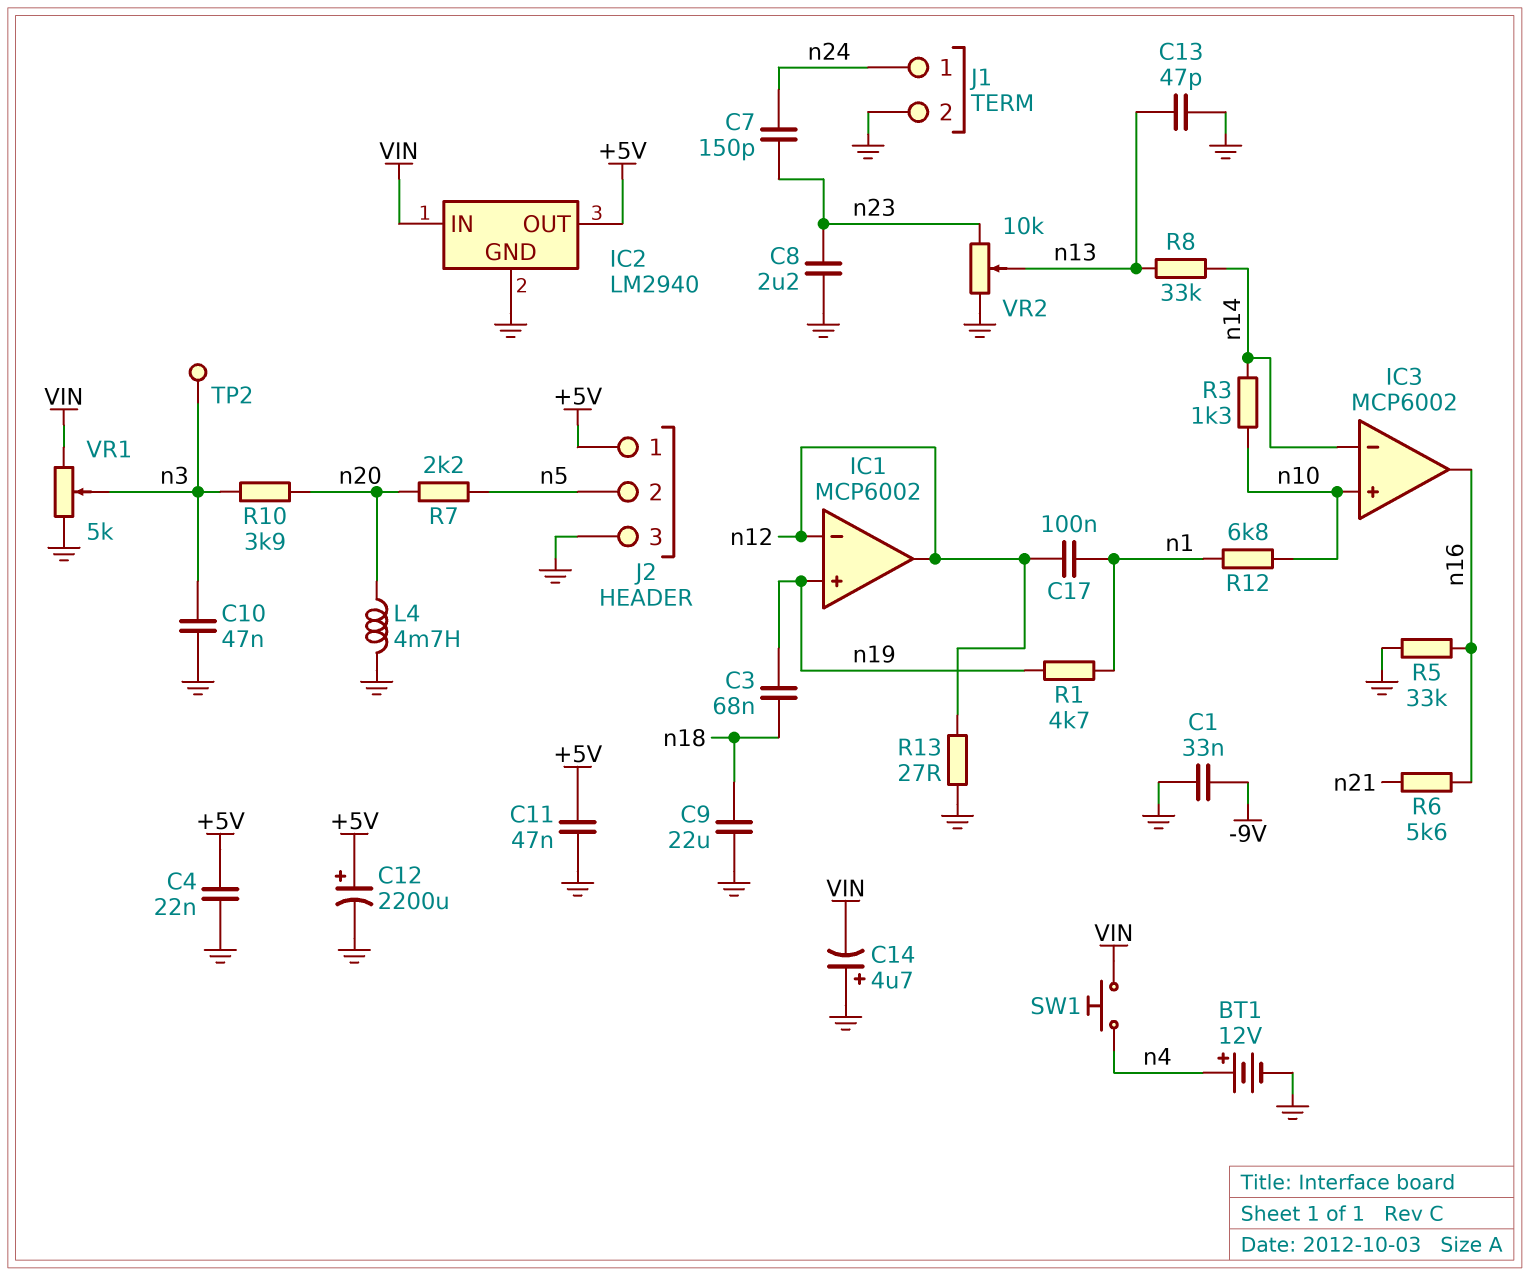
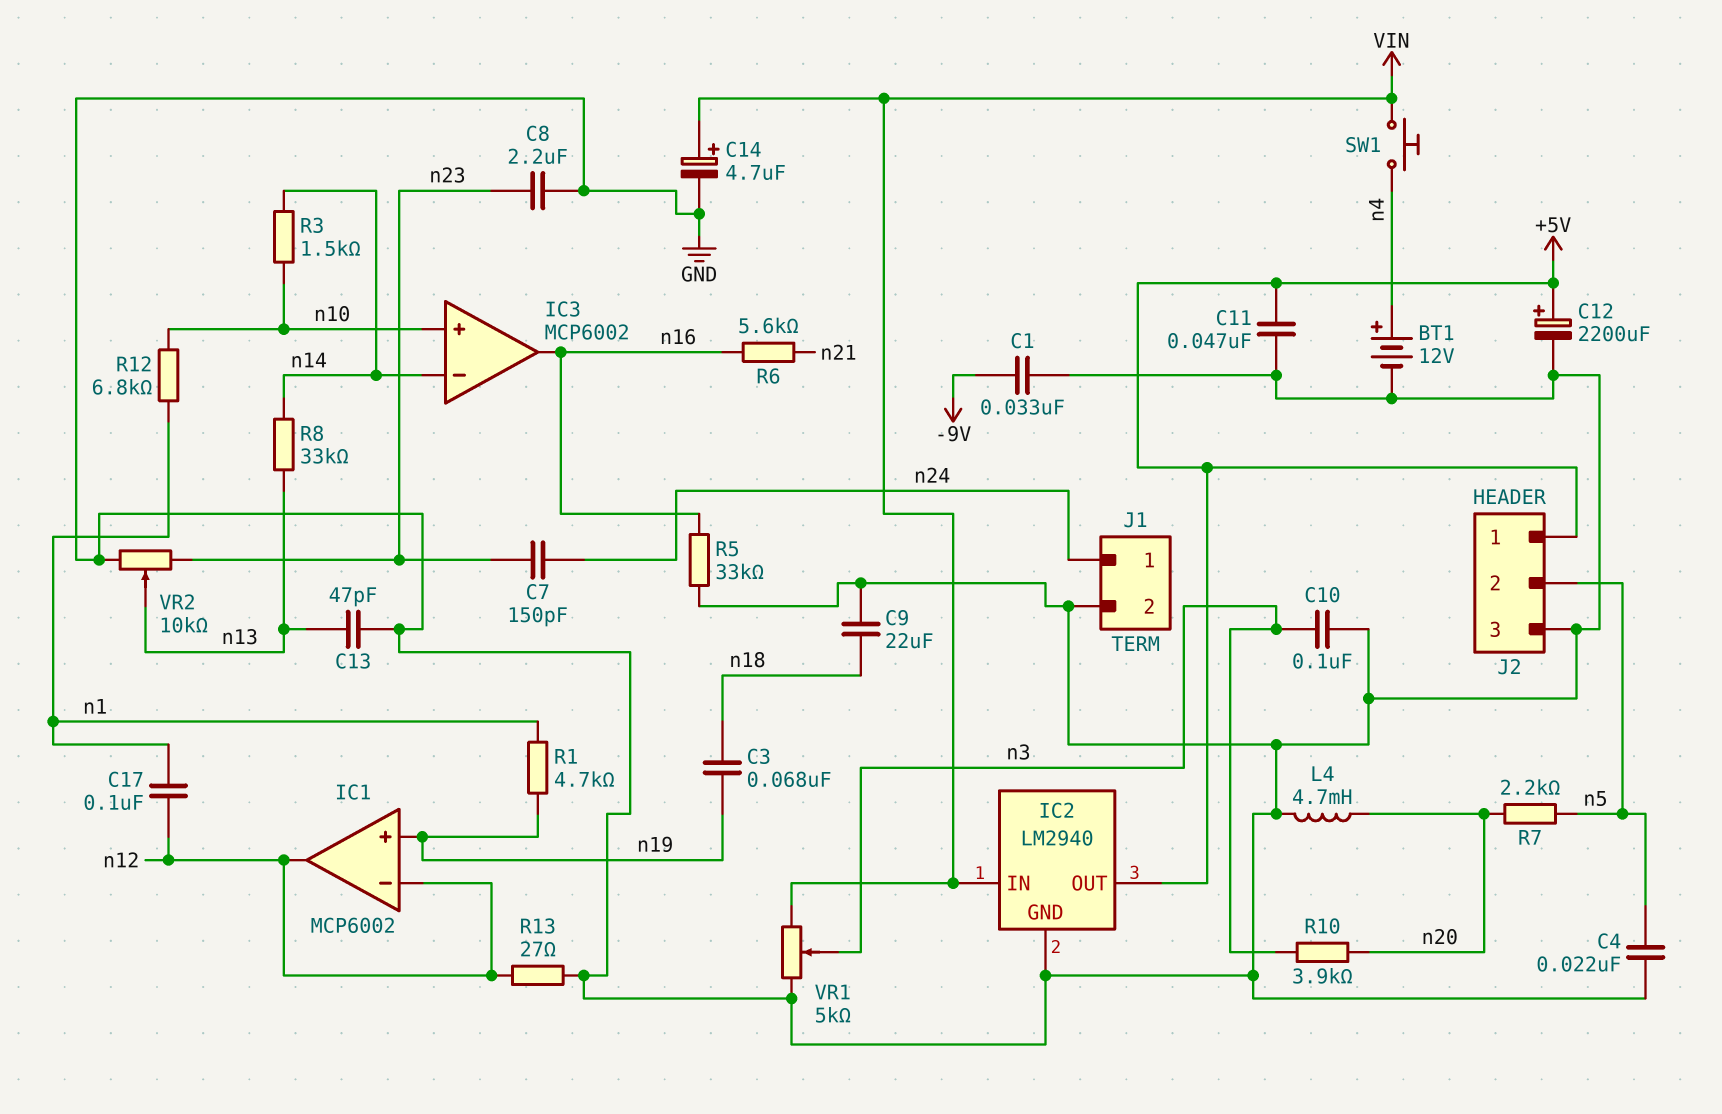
C4: 22nF (+5V, GND) -> 22nF (GND, n5)
C10: 47nF (GND, n3) -> 100nF (GND, n3)
C14: 4.7uF (plus GND, minus VIN) -> 4.7uF (plus VIN, minus GND)
R3: 1.3k (n10, n14) -> 1.5k (n10, n14)
TP2: test point (n3) -> none

